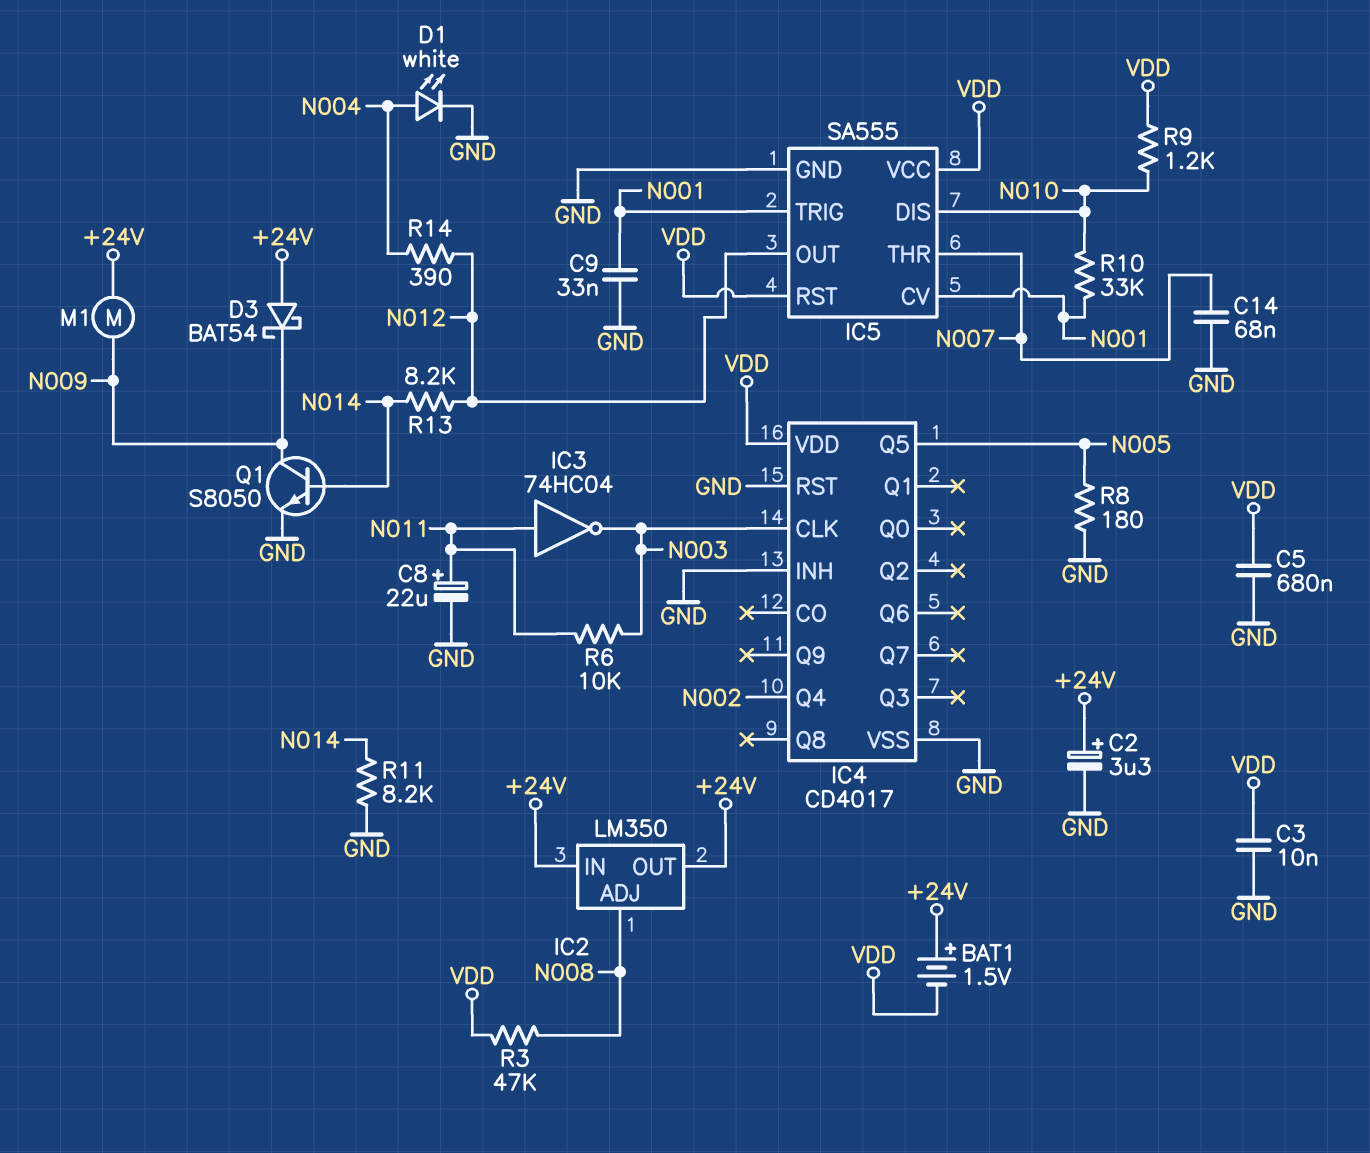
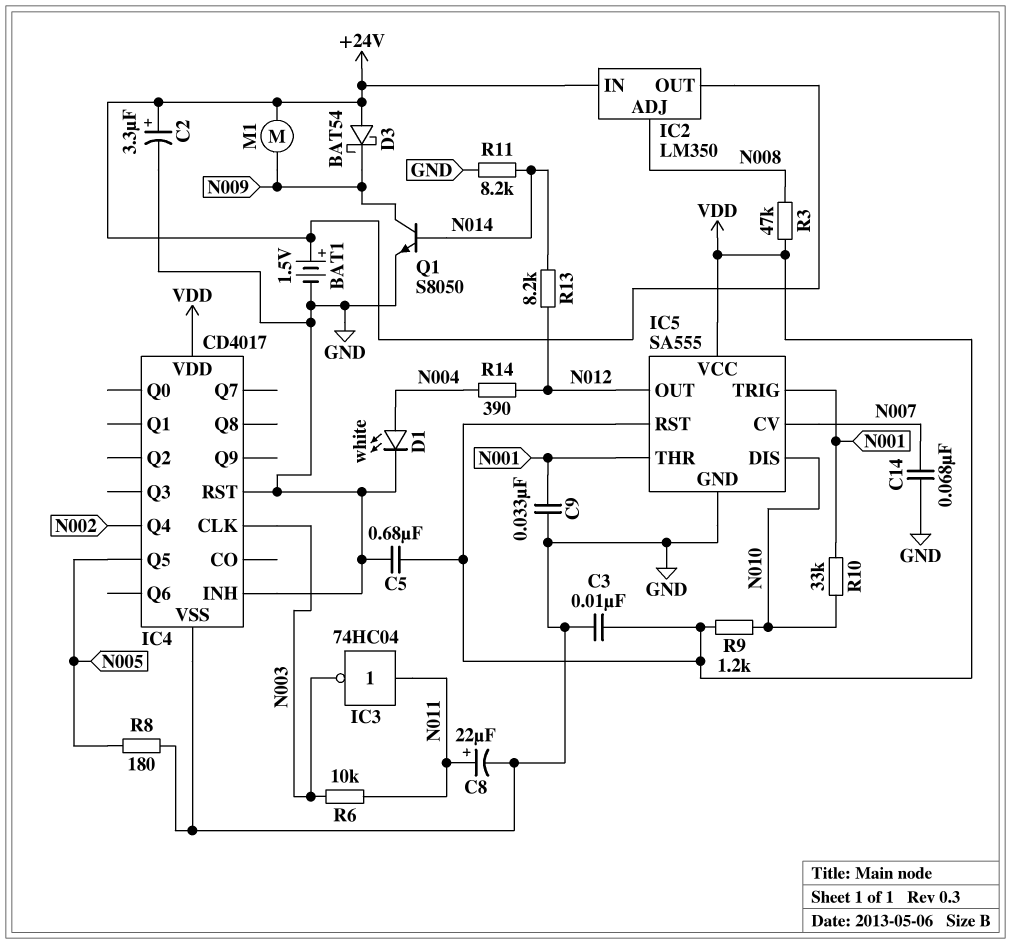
BAT1: 1.5V (plus +24V, minus VDD) -> 1.5V (plus +24V, minus GND)
IC5 pin CV: N001 -> N007
IC5 pin THR: N007 -> N001

